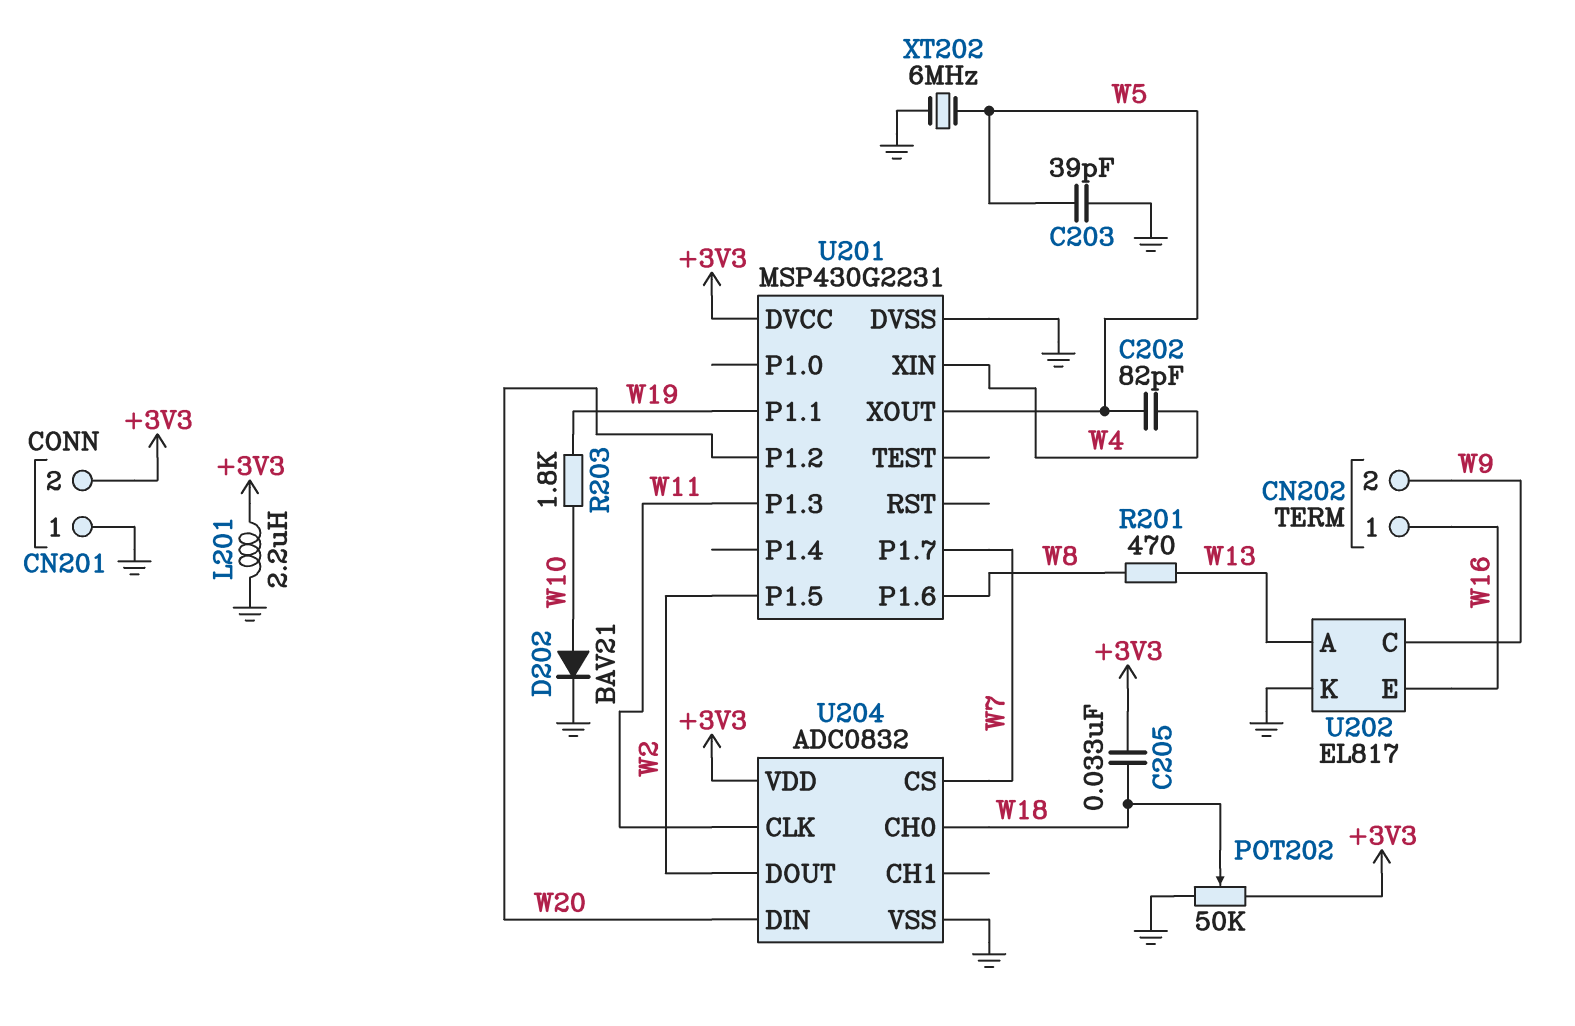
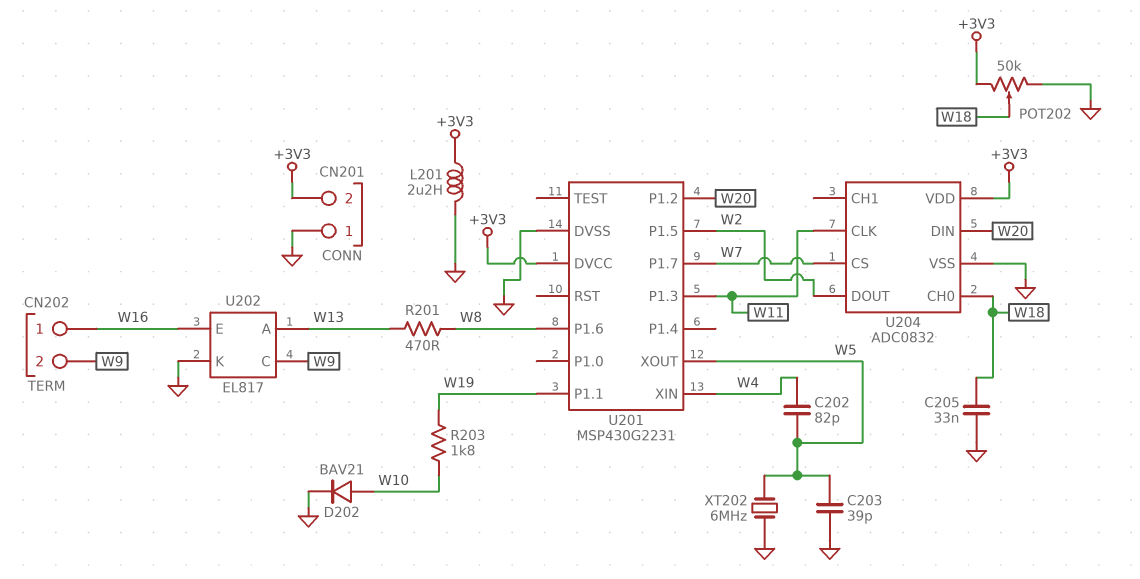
C205: 33nF (+3V3, W18) -> 33nF (GND, W18)

